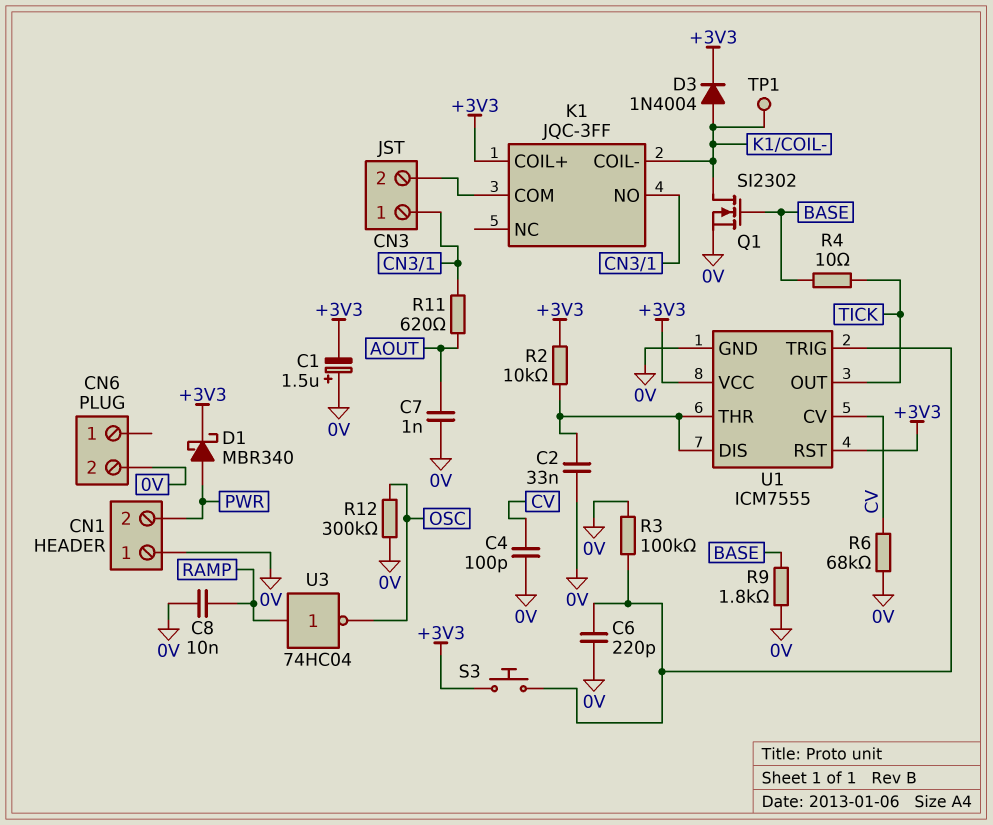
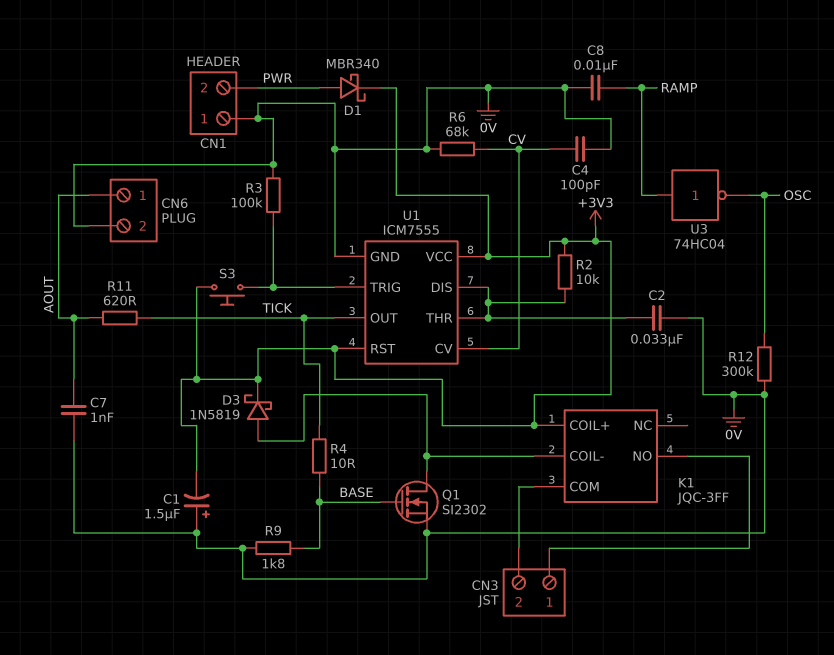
C6: 220pF (0V, U1/TRIG) -> none
CN6 pin 1: none -> AOUT
D3: diode 1N4004 (A K1/COIL-, K +3V3) -> schottky 1N5819 (A K1/COIL-, K +3V3)
R11: 620 (AOUT, CN3/1) -> 620 (AOUT, TICK)
TP1: test point (K1/COIL-) -> none

